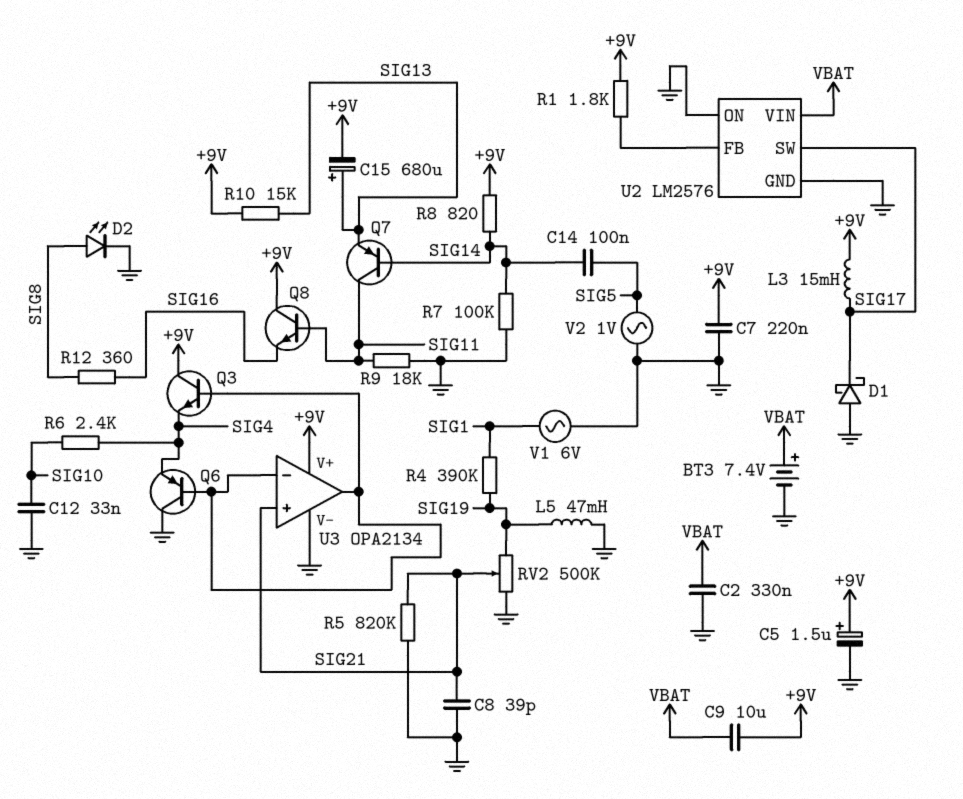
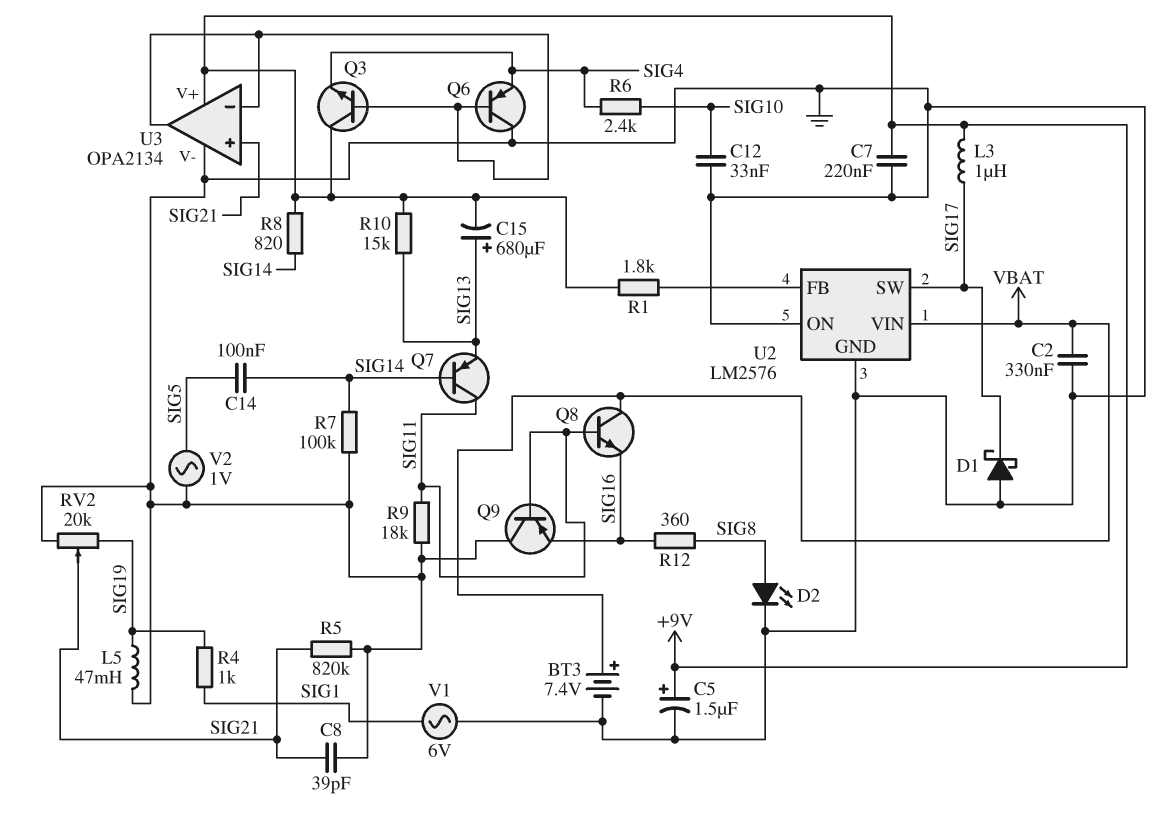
C9: 10uF (+9V, VBAT) -> none
L3: 15mH (+9V, SIG17) -> 1uH (+9V, SIG17)
Q8: NPN (B SIG11, C +9V, E SIG16) -> NPN (B SIG11, C VBAT, E SIG16)
Q9: none -> PNP (B SIG11, C GND, E SIG16)
R4: 390k (SIG1, SIG19) -> 1k (SIG1, SIG19)
RV2: 500k (GND, SIG19, wiper SIG21) -> 20k (GND, SIG19, wiper SIG21)

